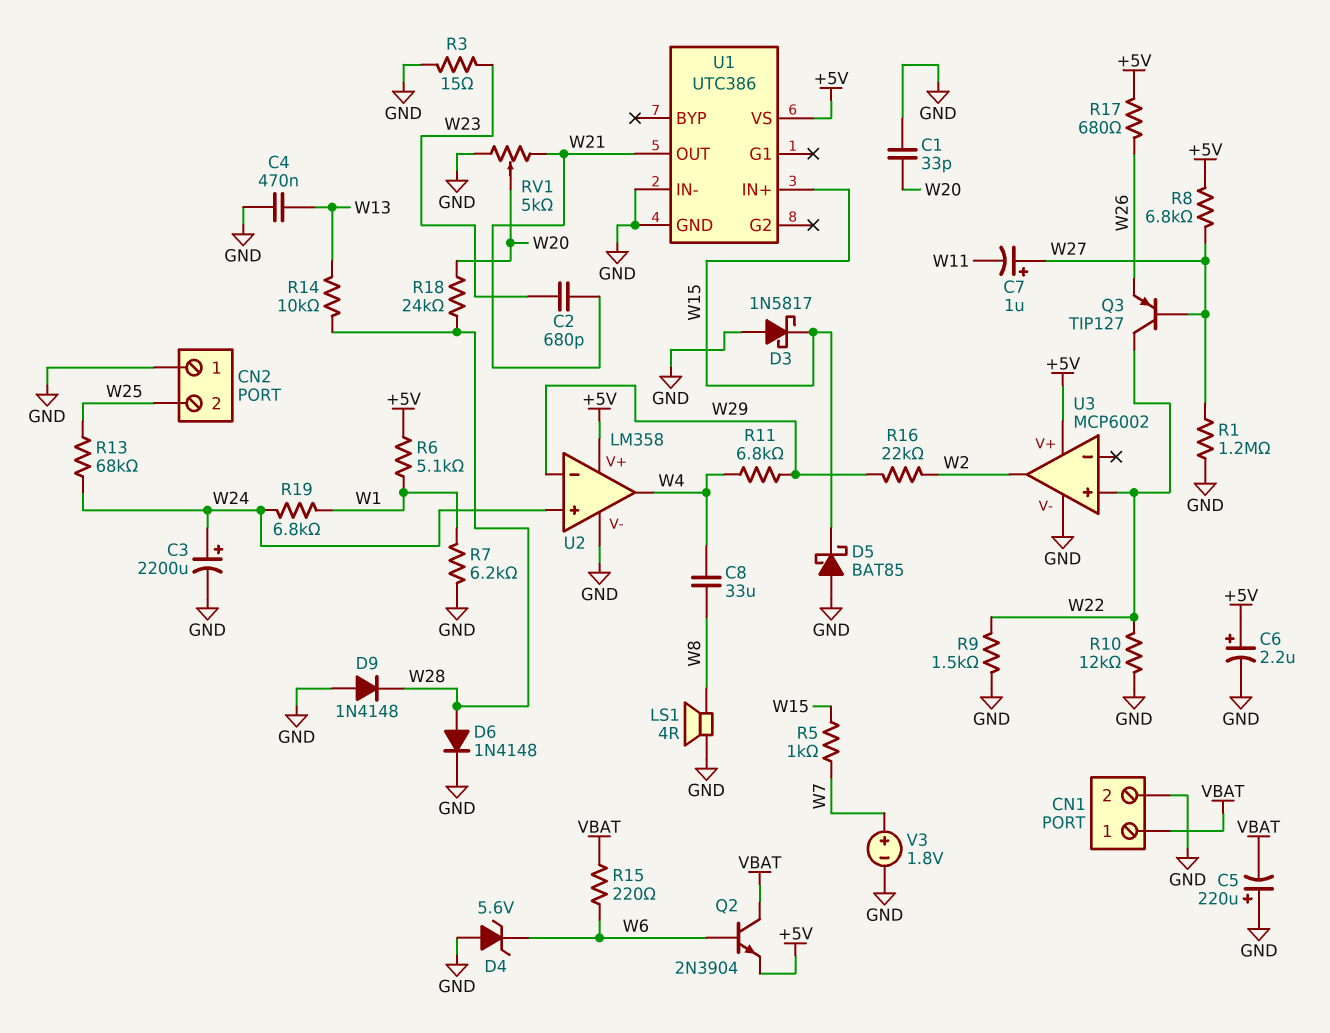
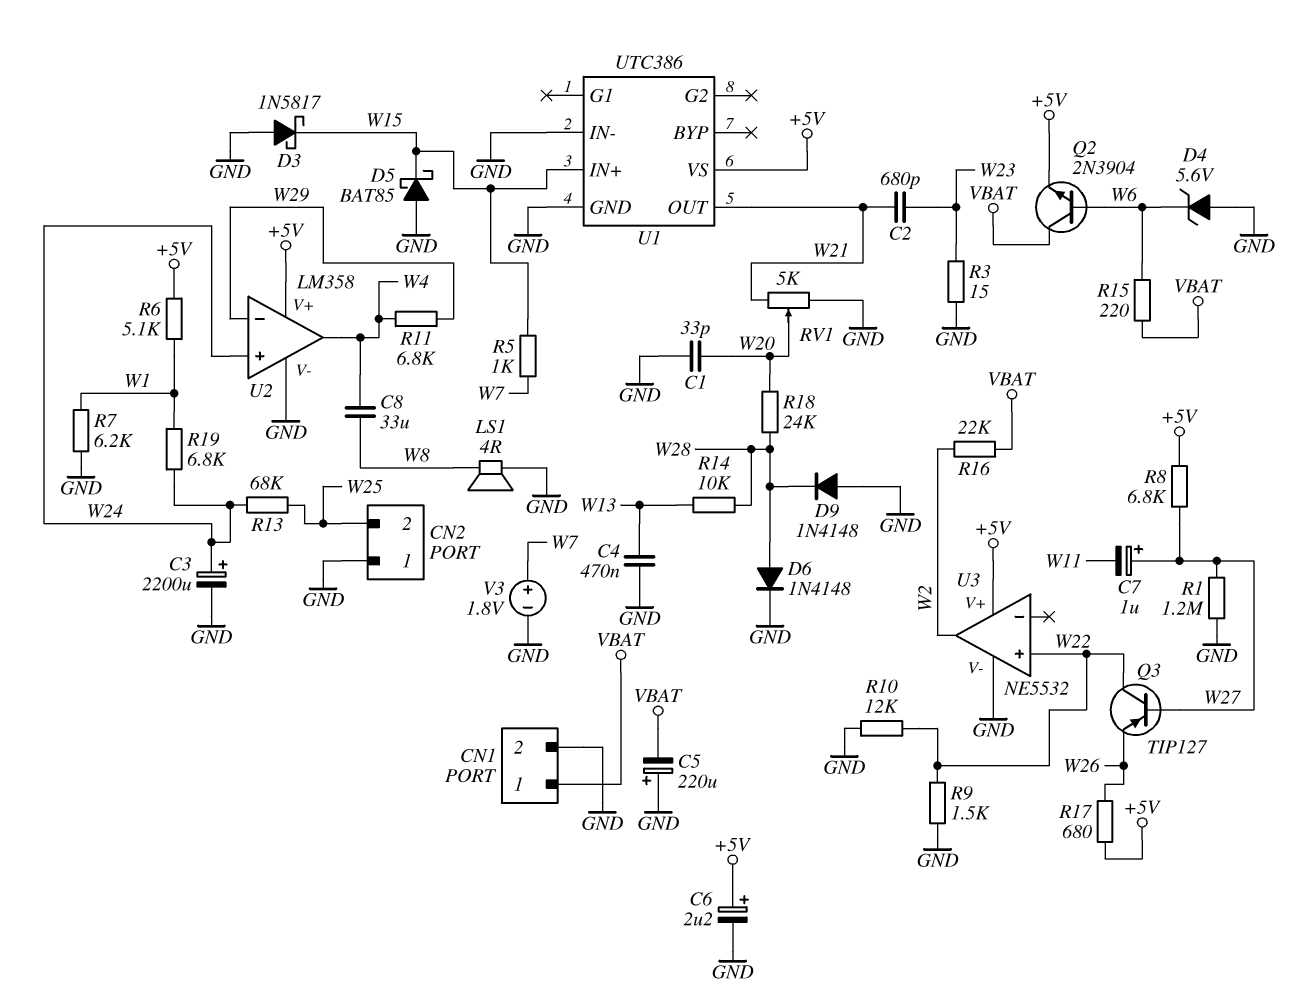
R16: 22k (W2, W29) -> 22k (VBAT, W2)
U3: MCP6002 -> NE5532

